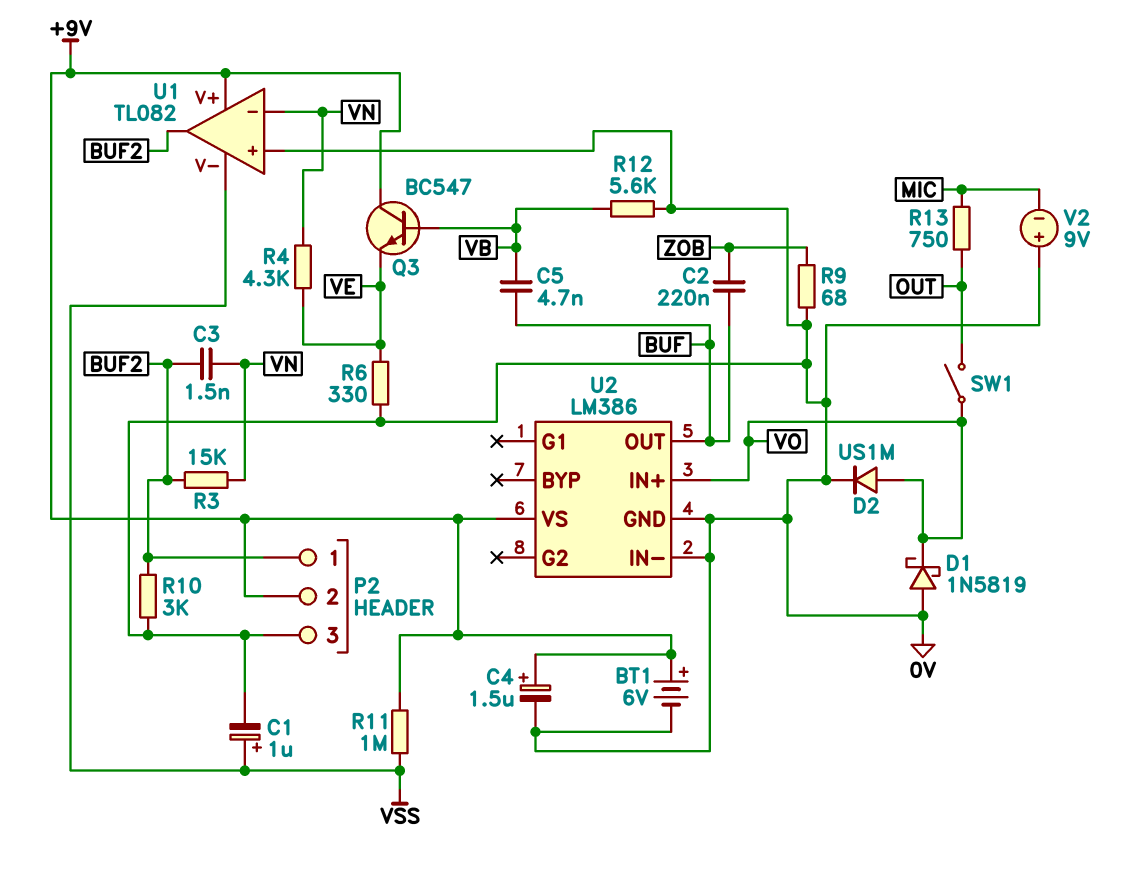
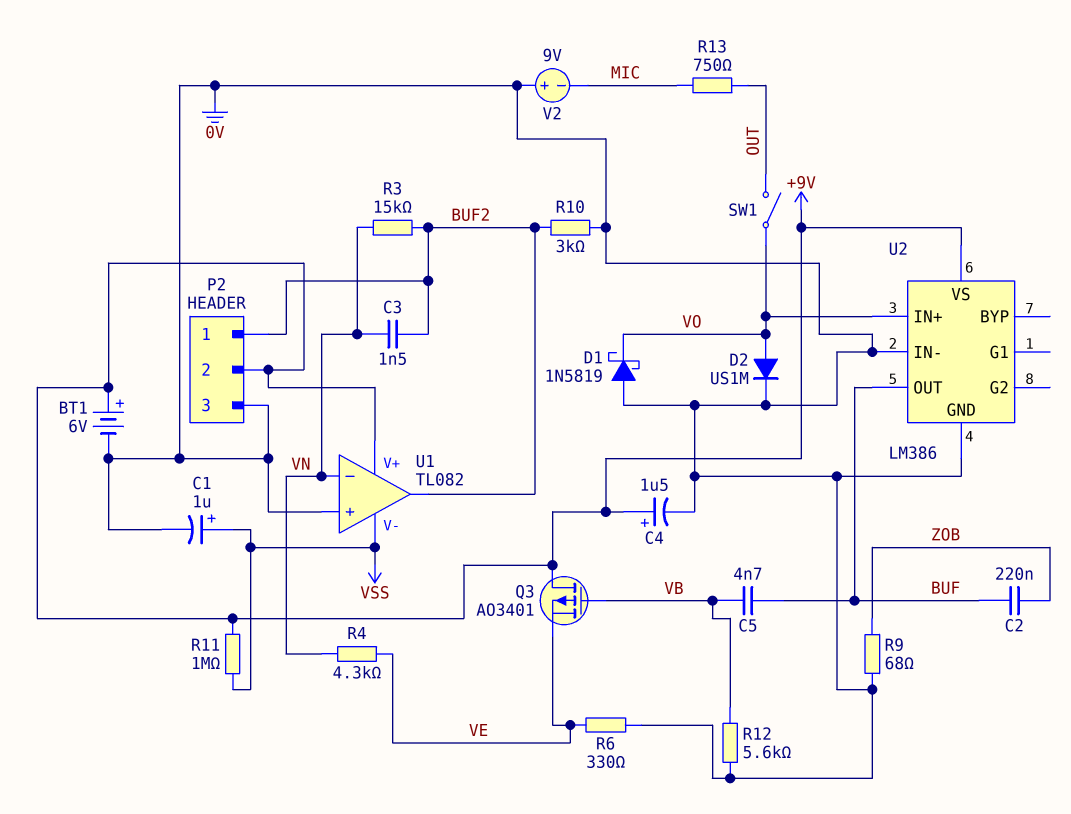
Q3: NPN BC547 (B VB, C +9V, E VE) -> PMOS AO3401 (G VB, D +9V, S VE)

